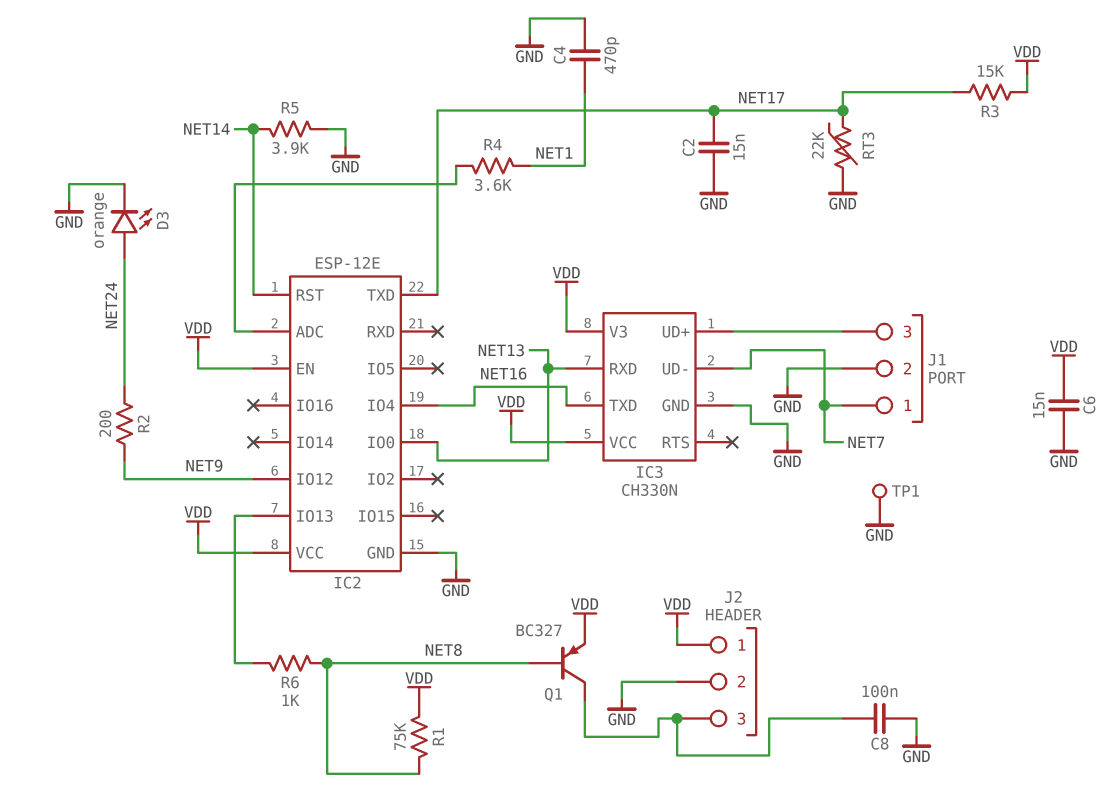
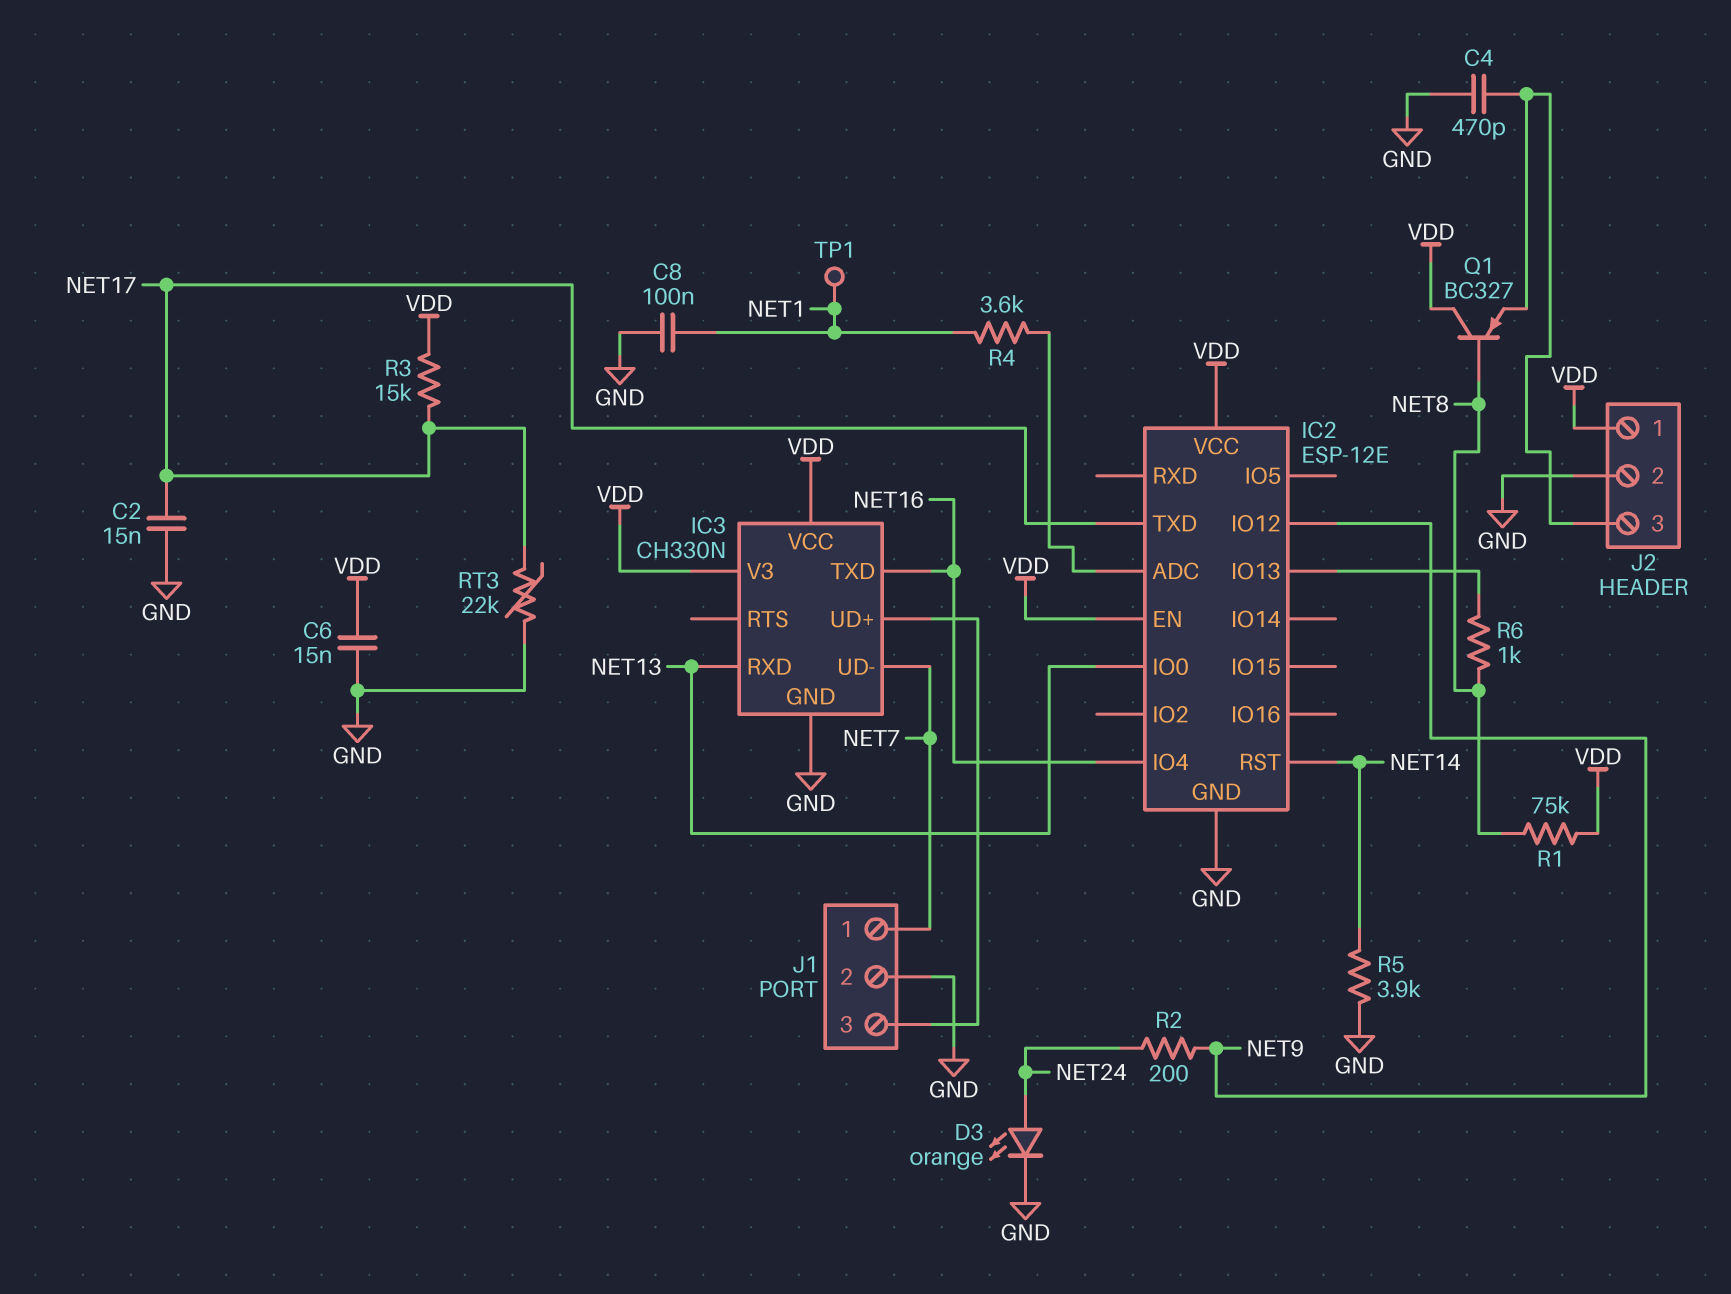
C4: 470pF (GND, NET1) -> 470pF (GND, J2/3)
C8: 100nF (GND, J2/3) -> 100nF (GND, NET1)
Q1: PNP BC327 (B NET8, C J2/3, E VDD) -> PNP BC327 (B NET8, C VDD, E J2/3)
TP1: test point (GND) -> test point (NET1)

